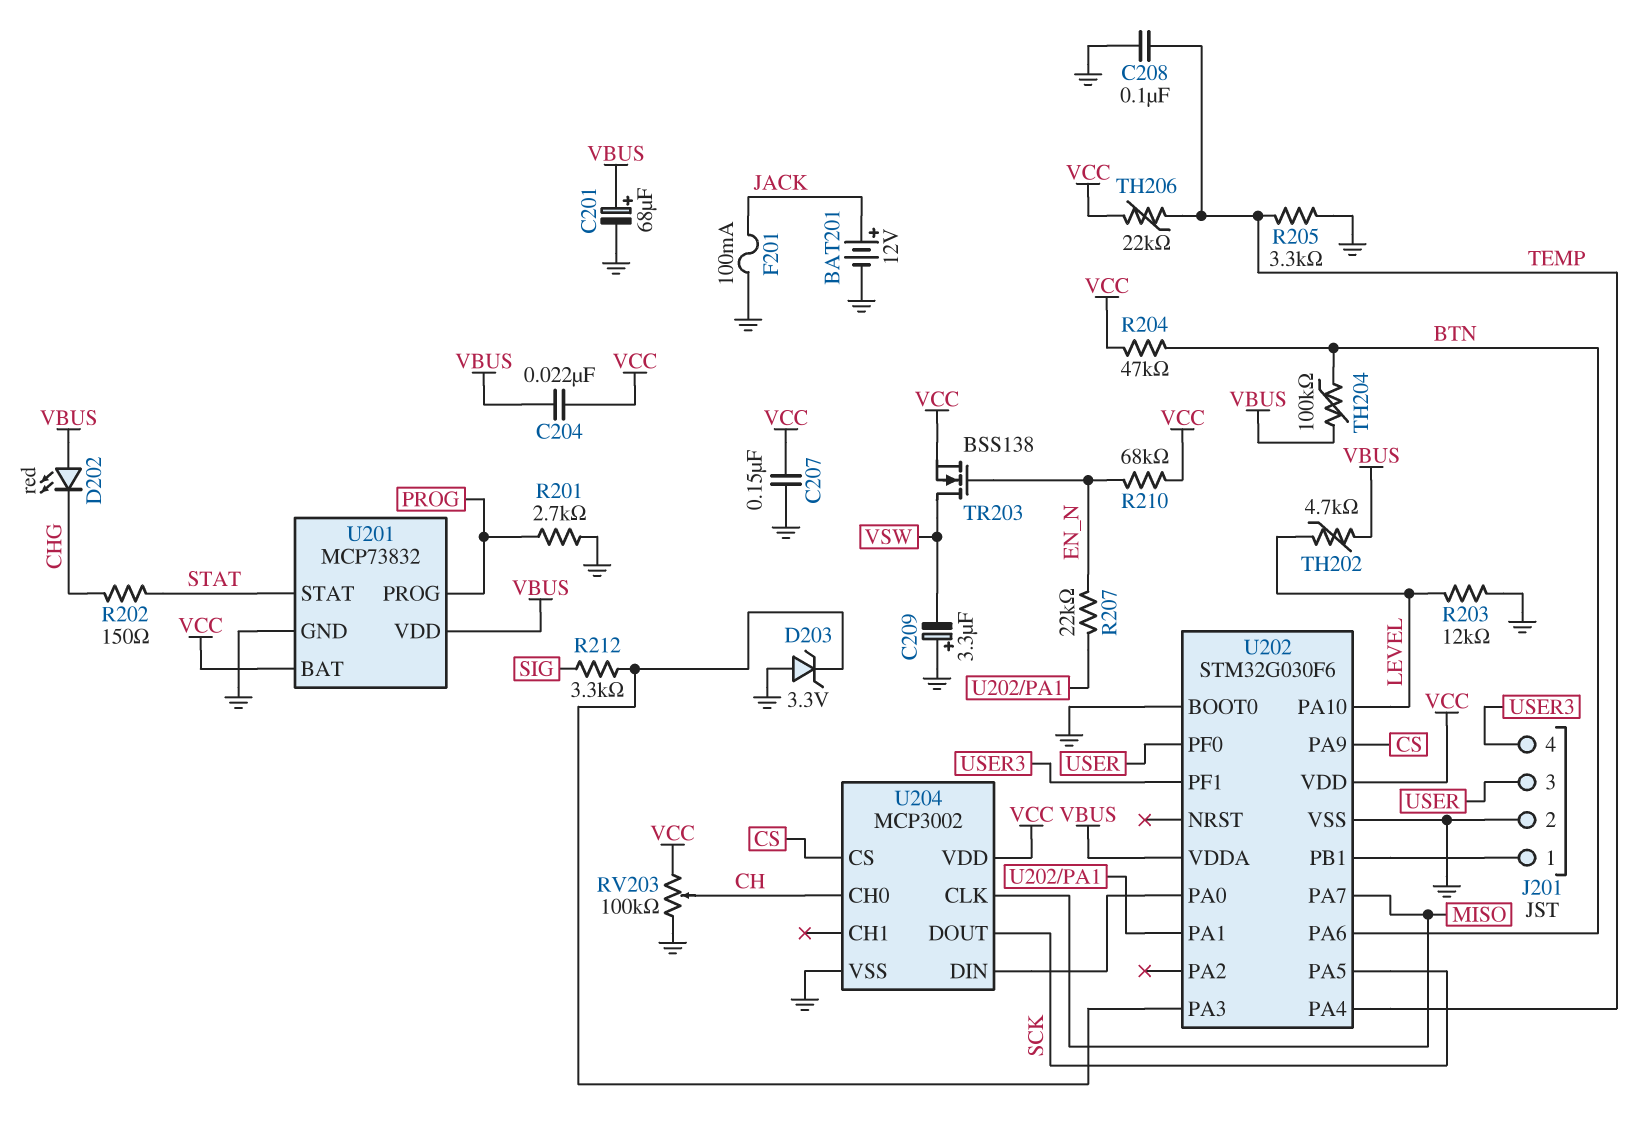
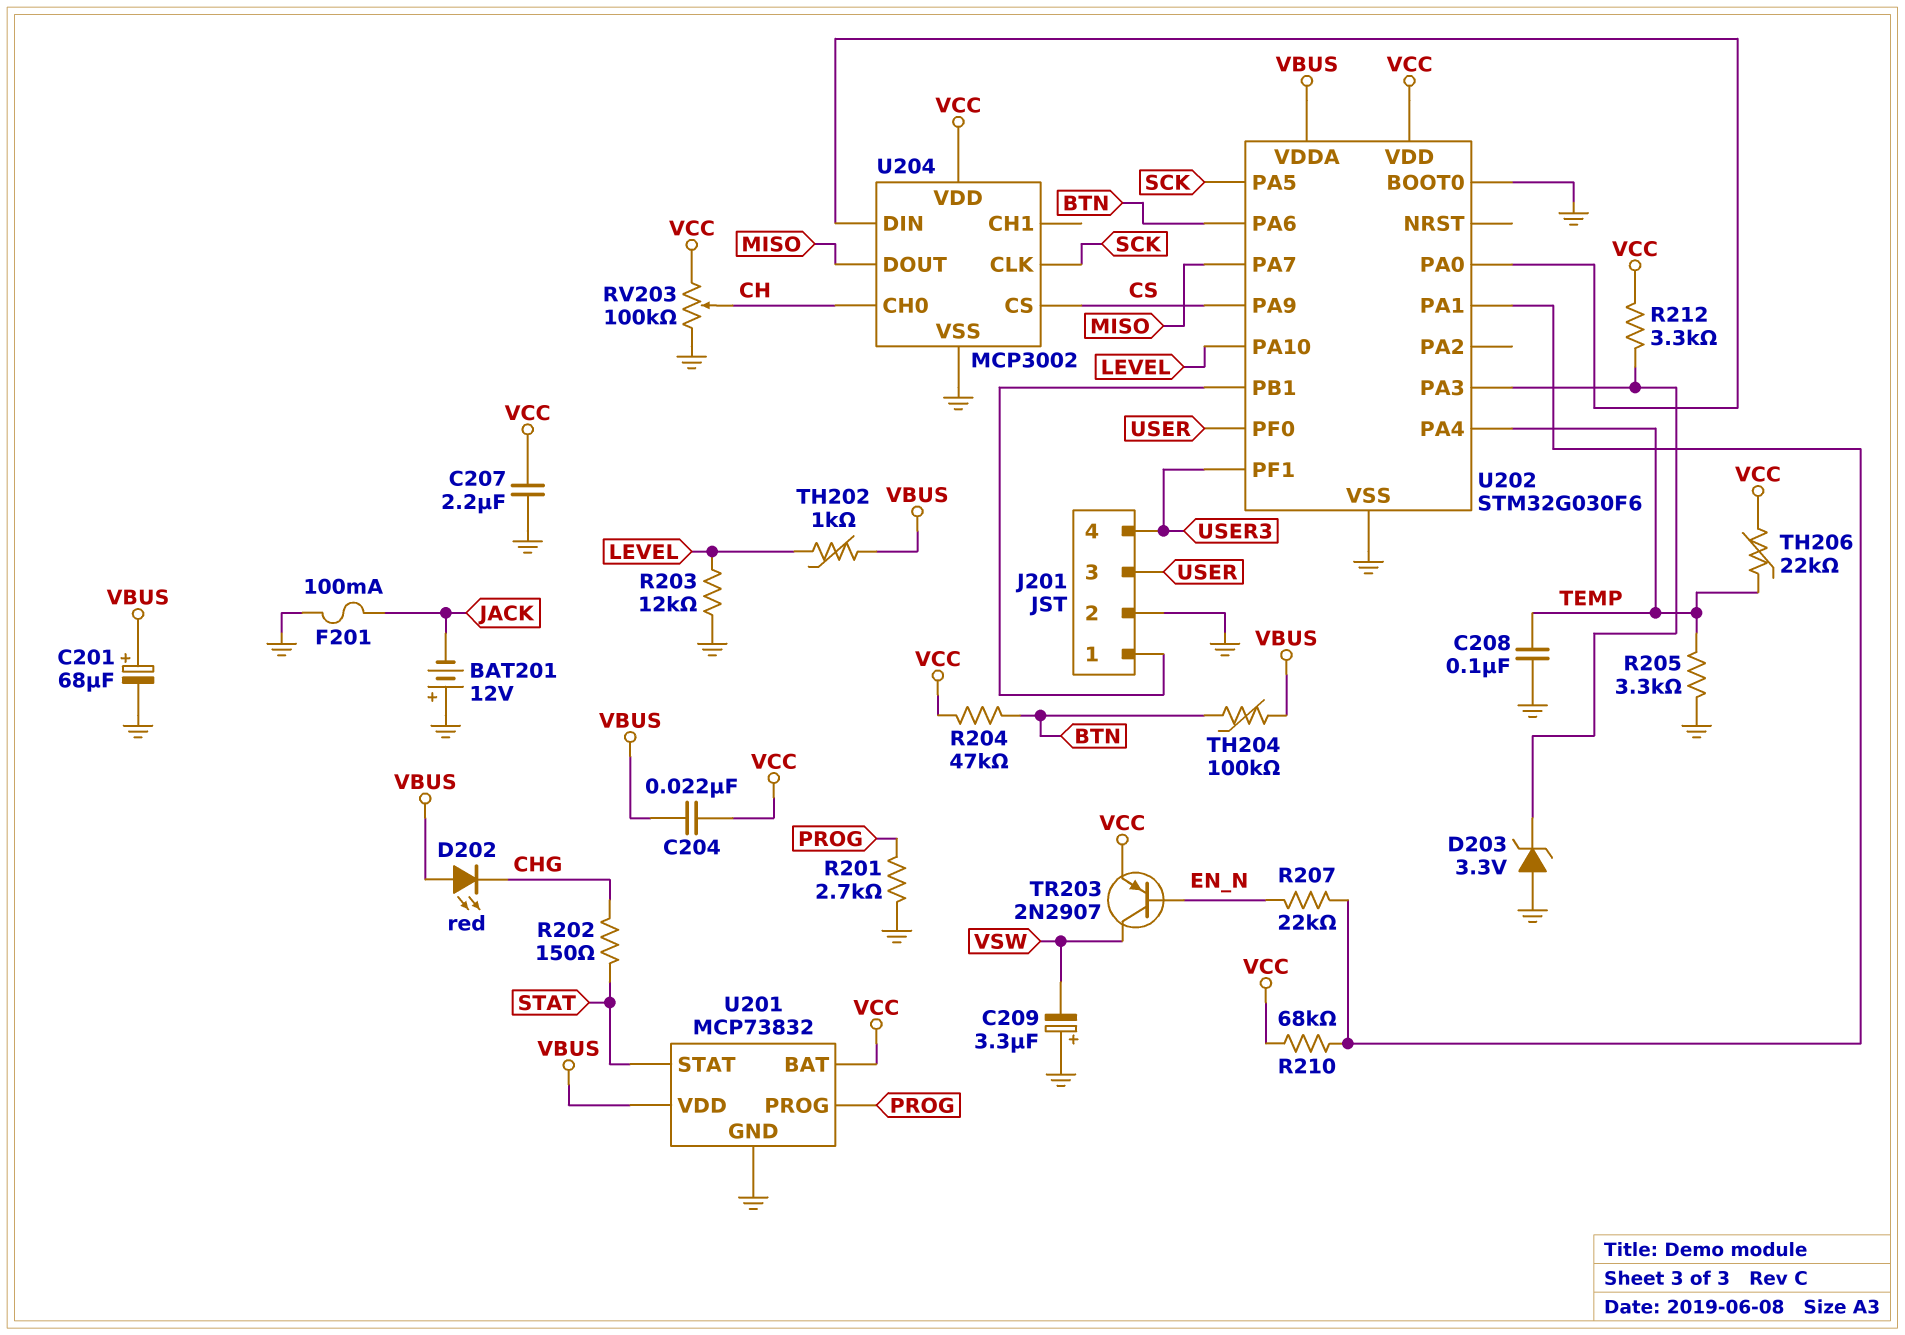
BAT201: 12V (plus JACK, minus GND) -> 12V (plus GND, minus JACK)
C207: 150nF (GND, VCC) -> 2.2uF (GND, VCC)
R210: 68k (EN_N, VCC) -> 68k (U202/PA1, VCC)
R212: 3.3k (SIG, U202/PA3) -> 3.3k (U202/PA3, VCC)
TH202: 4.7k (LEVEL, VBUS) -> 1k (LEVEL, VBUS)
TR203: NMOS BSS138 (G EN_N, D VSW, S VCC) -> PNP 2N2907 (B EN_N, C VSW, E VCC)
U204 pin CLK: MISO -> SCK
U204 pin DOUT: SCK -> MISO

